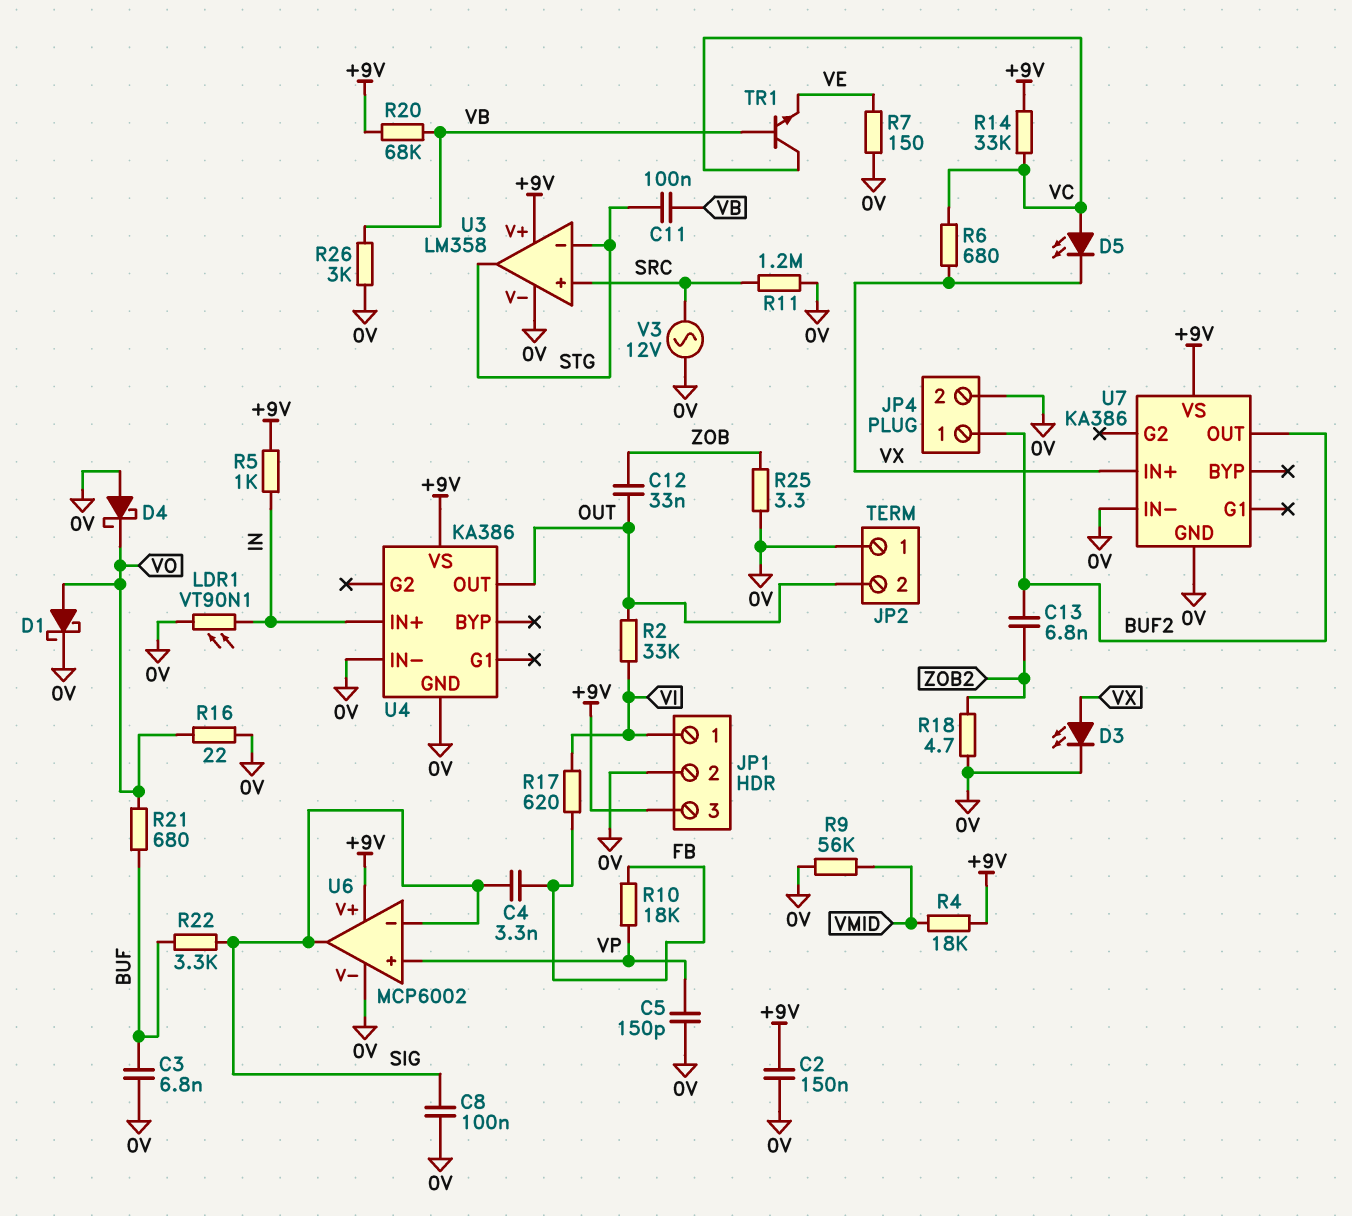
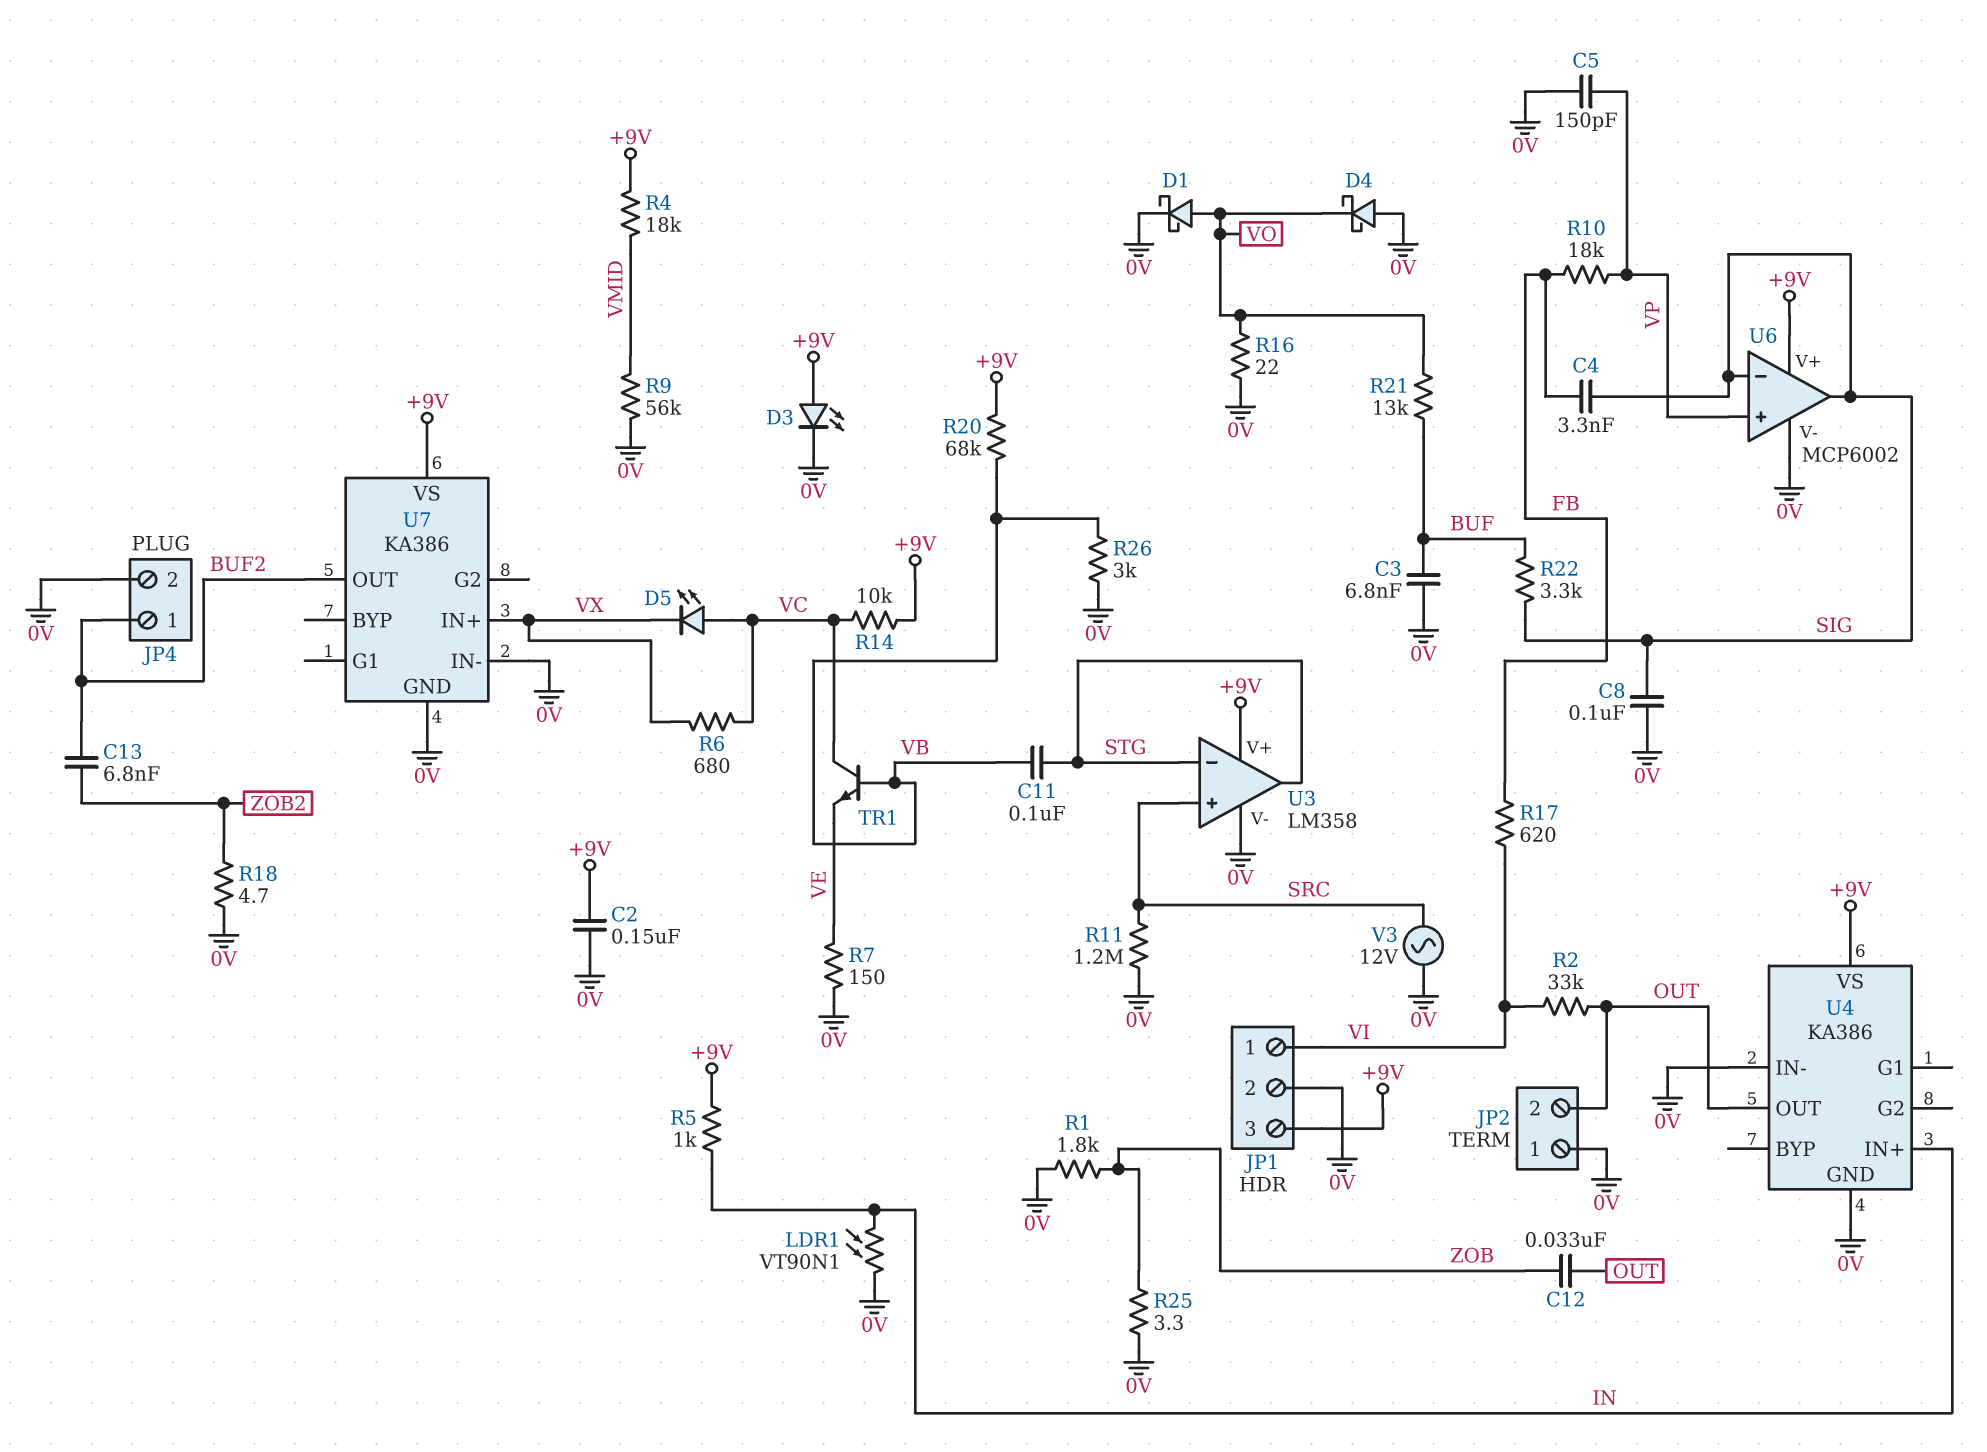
D3: LED (A VX, K 0V) -> LED (A +9V, K 0V)
R1: none -> 1.8k (0V, ZOB)
R14: 33k (+9V, VC) -> 10k (+9V, VC)
R21: 680 (BUF, VO) -> 13k (BUF, VO)

